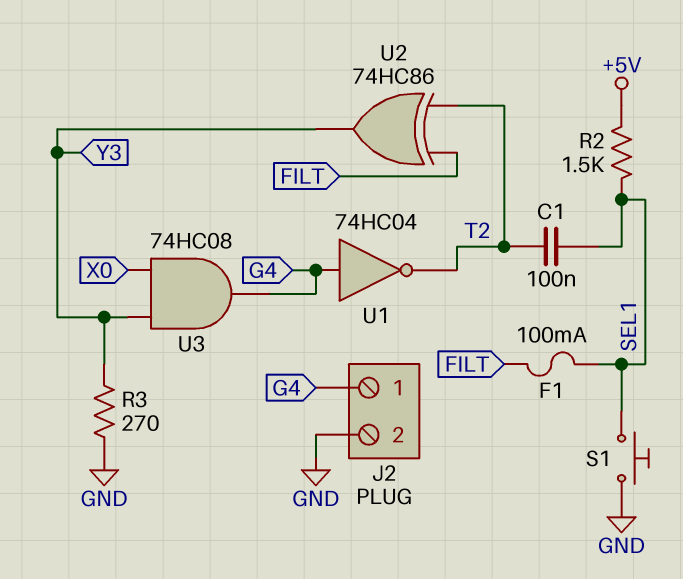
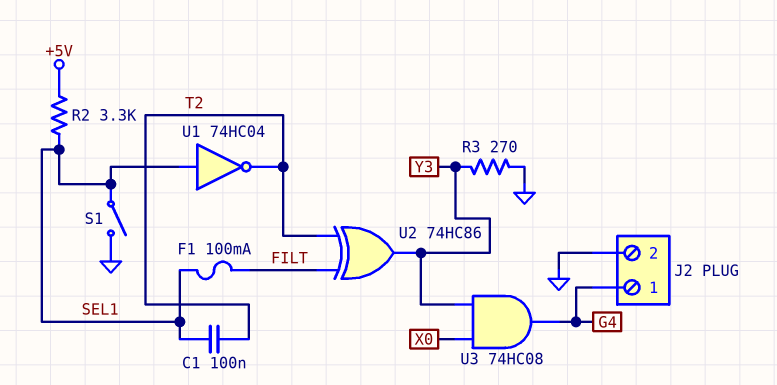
R2: 1.5k (+5V, SEL1) -> 3.3k (+5V, SEL1)
S1: button (GND, SEL1) -> switch (GND, SEL1)
U1: NOT 74HC04 (in G4, out T2) -> NOT 74HC04 (in SEL1, out T2)

